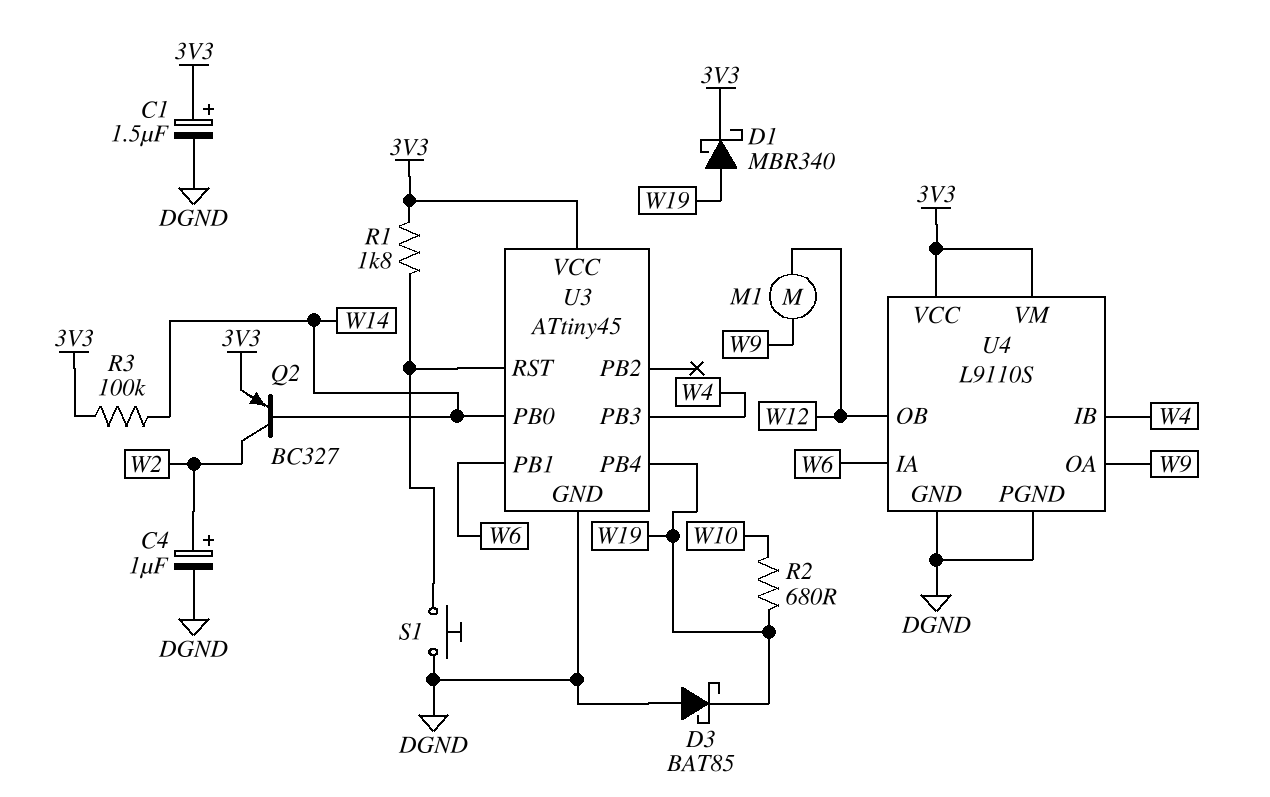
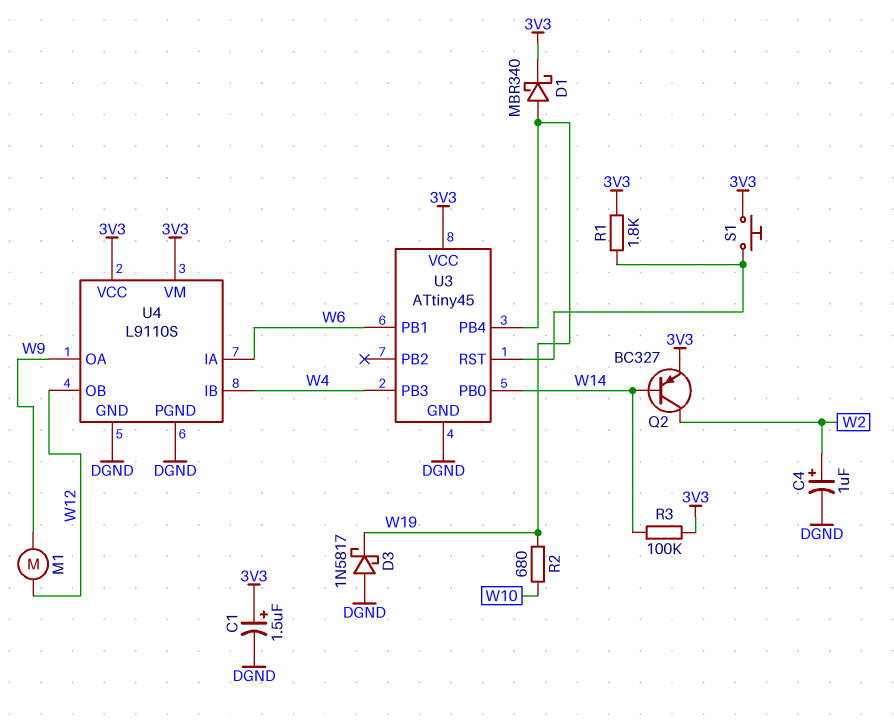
D3: schottky BAT85 (A DGND, K W19) -> schottky 1N5817 (A DGND, K W19)
S1: button (DGND, U3/RST) -> button (3V3, U3/RST)

